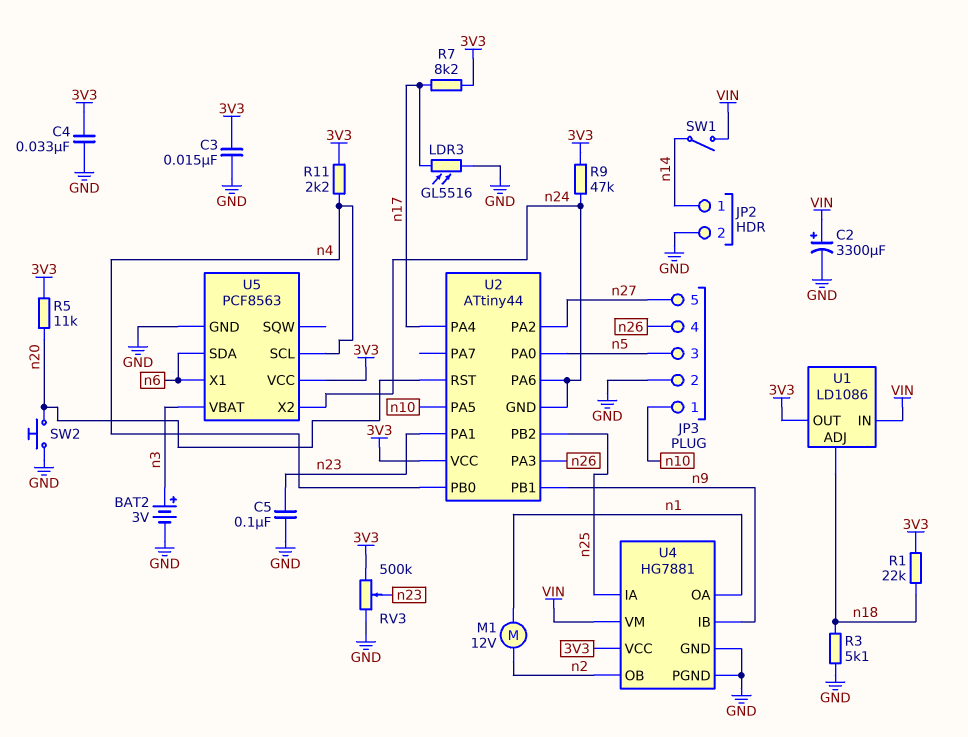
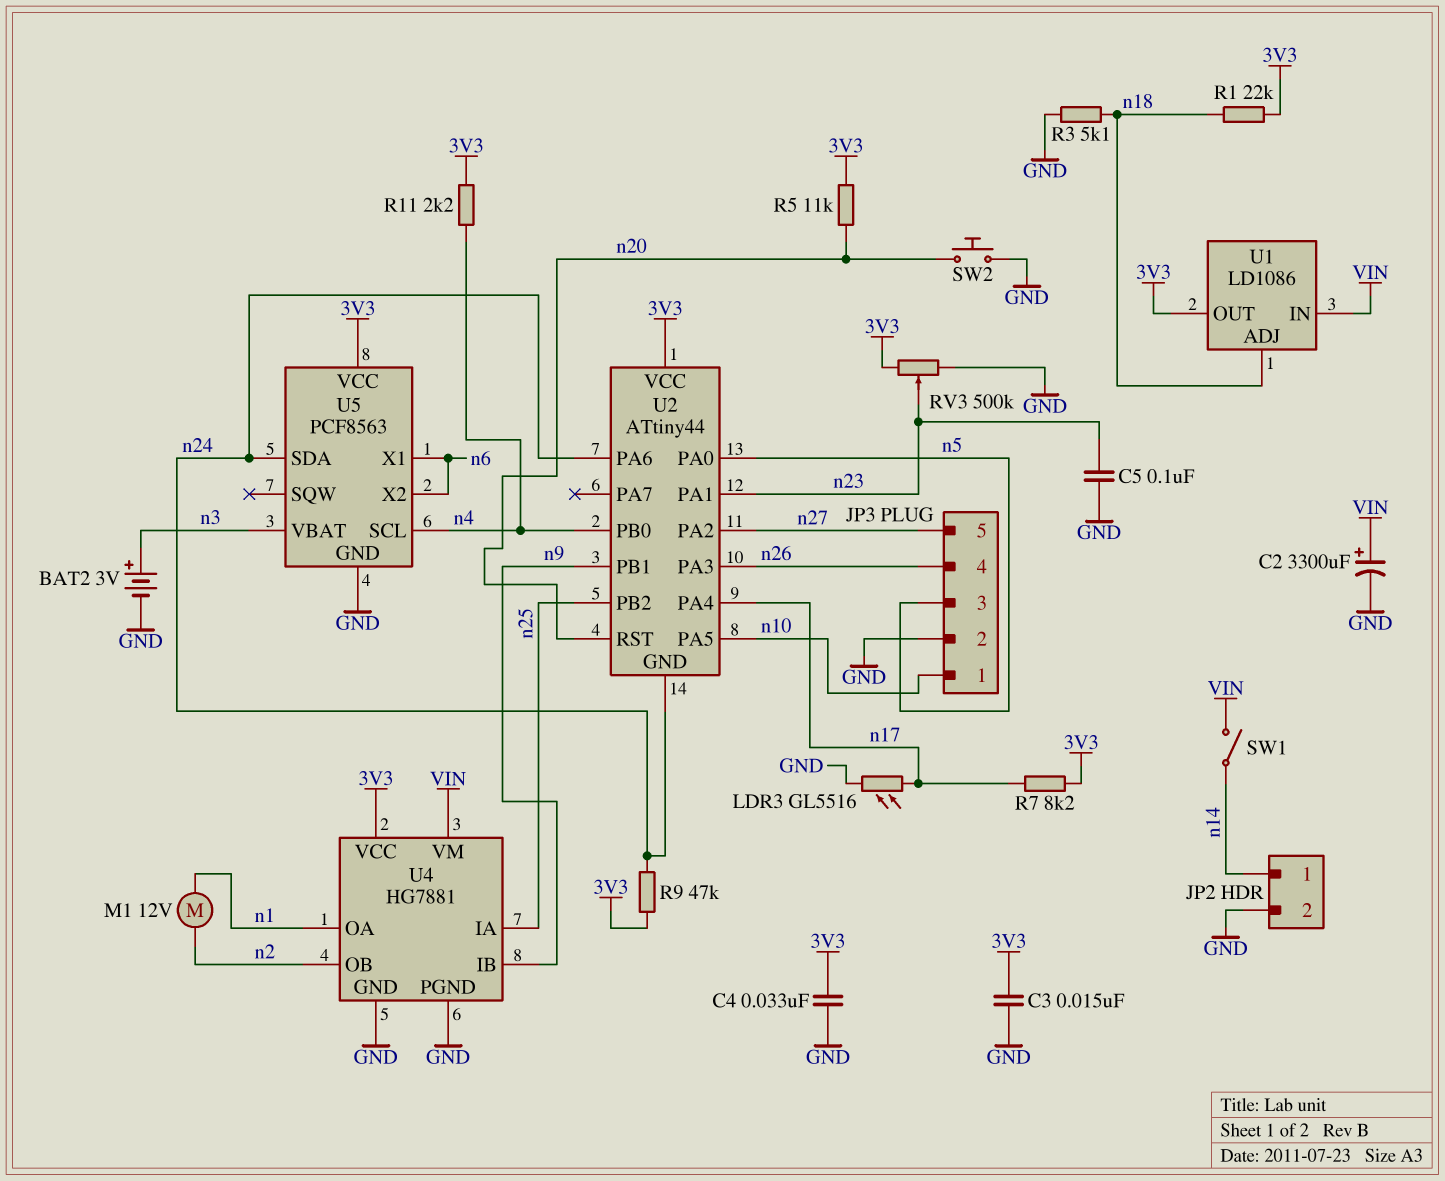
U5 pin SDA: n6 -> n24
U5 pin X2: n24 -> n6

